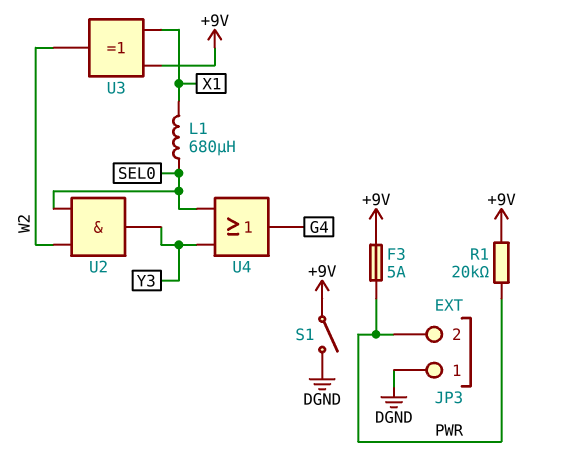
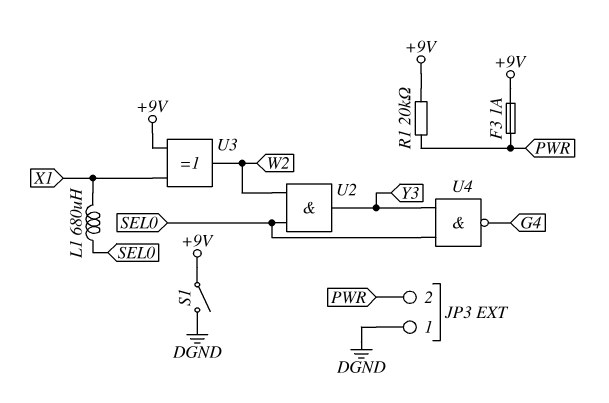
F3: 5A (+9V, PWR) -> 1A (+9V, PWR)
U4: OR (in SEL0, in Y3, out G4) -> NAND (in SEL0, in Y3, out G4)

